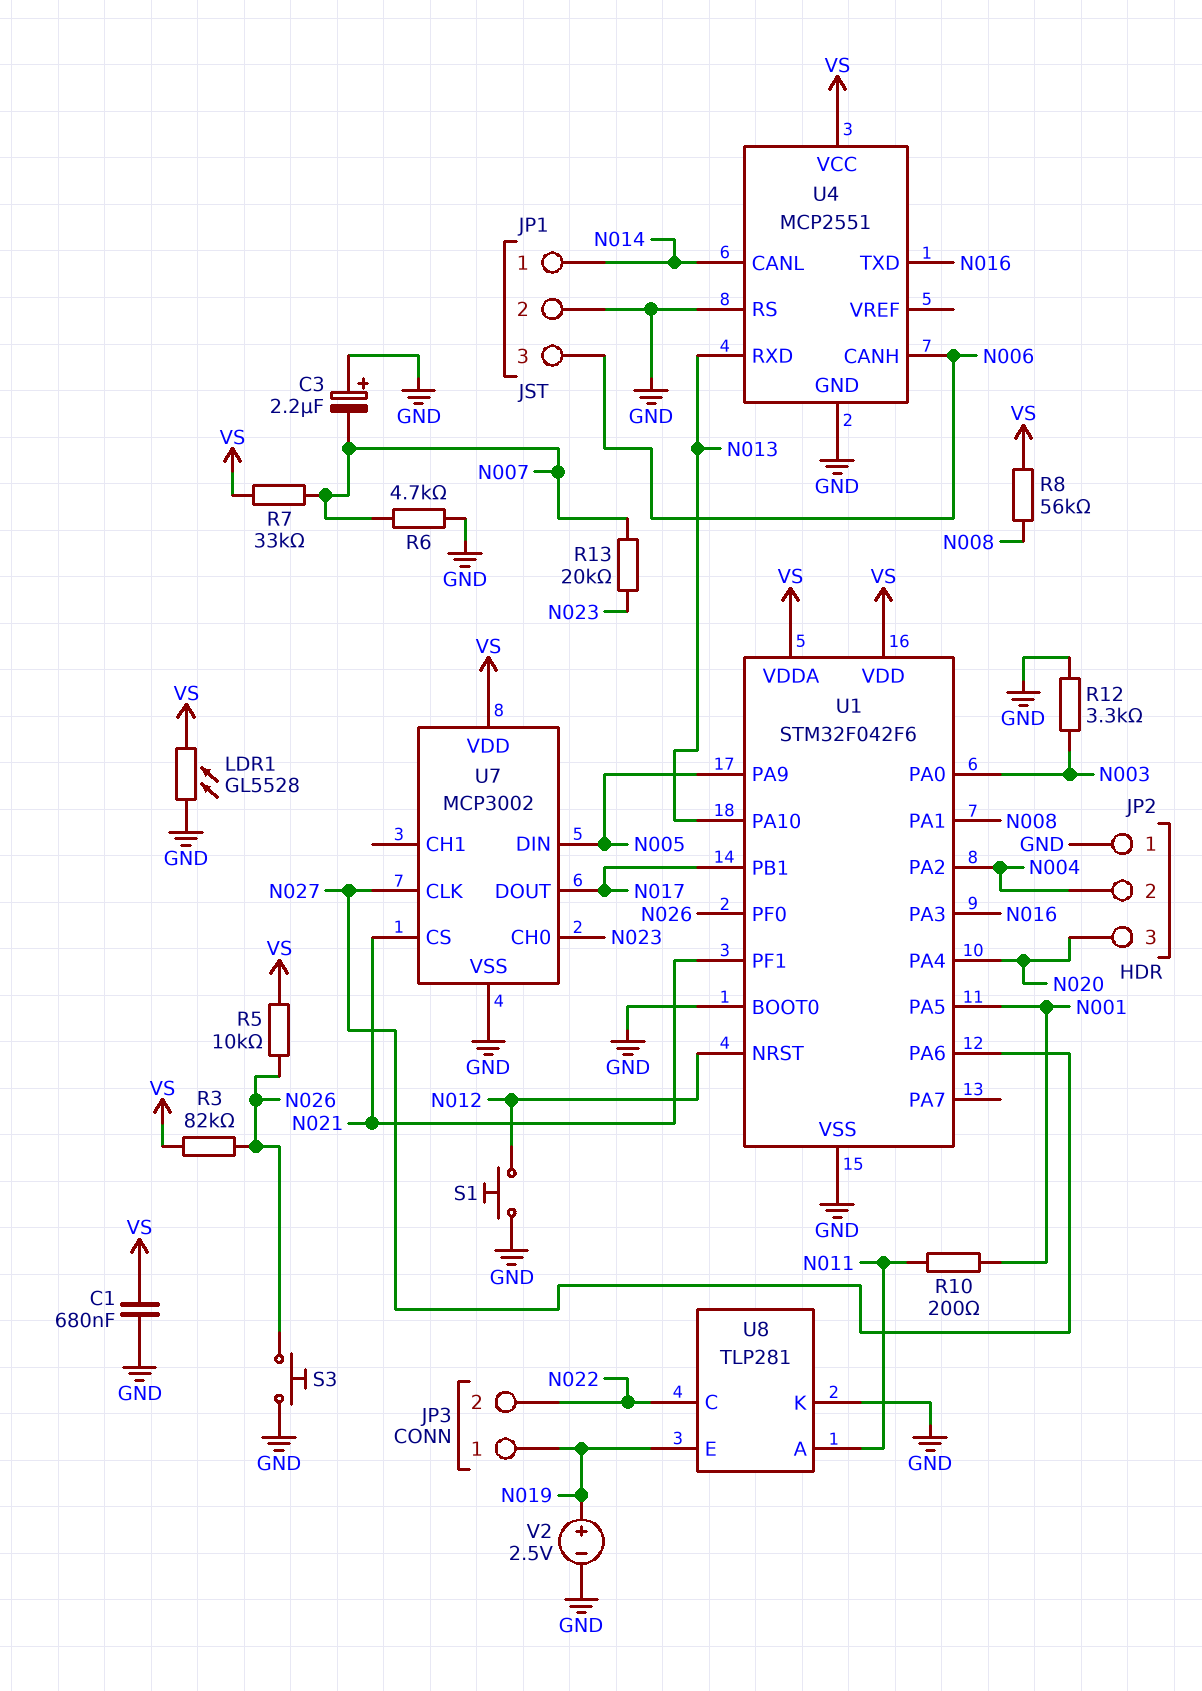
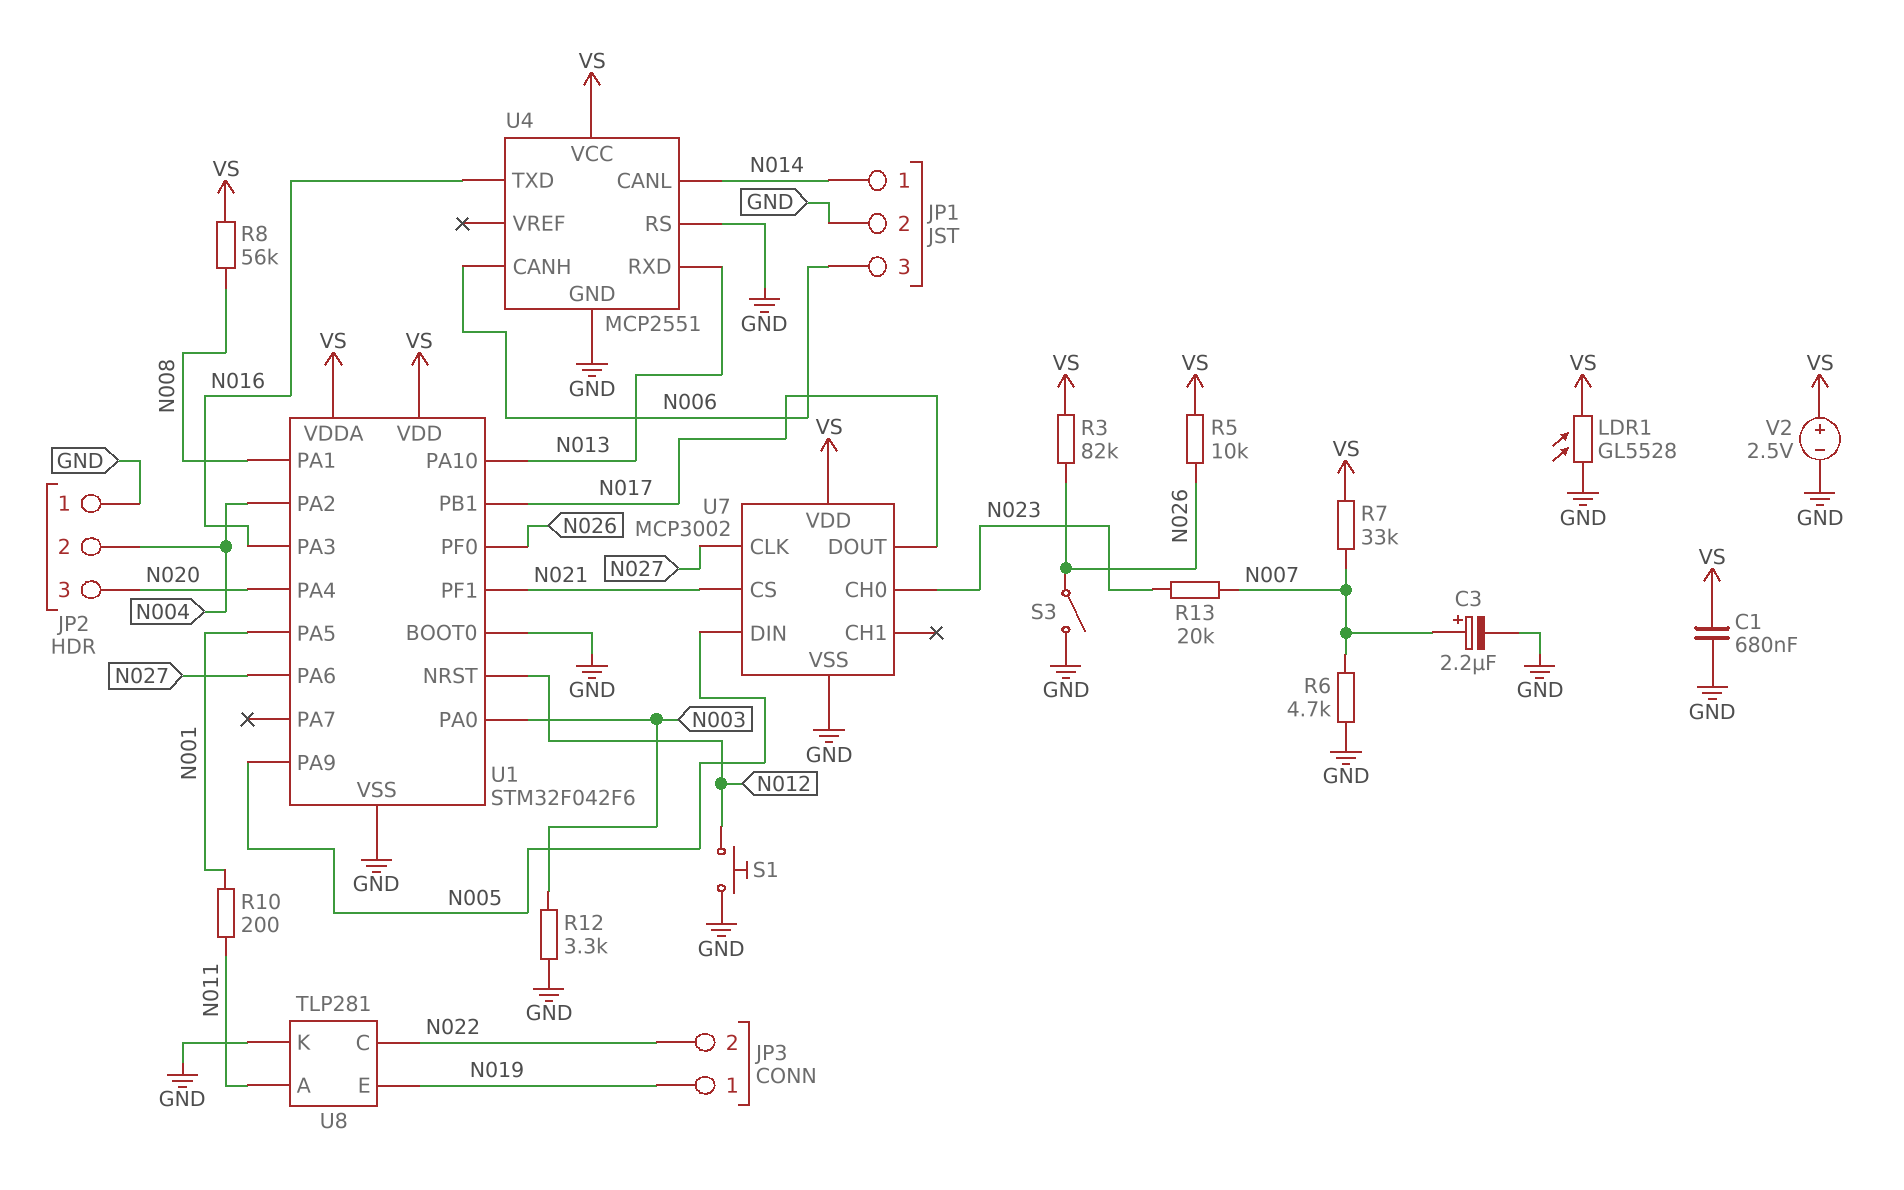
C3: 2.2uF (plus GND, minus N007) -> 2.2uF (plus N007, minus GND)
S3: button (GND, N026) -> switch (GND, N026)
V2: 2.5V (plus N019, minus GND) -> 2.5V (plus VS, minus GND)

